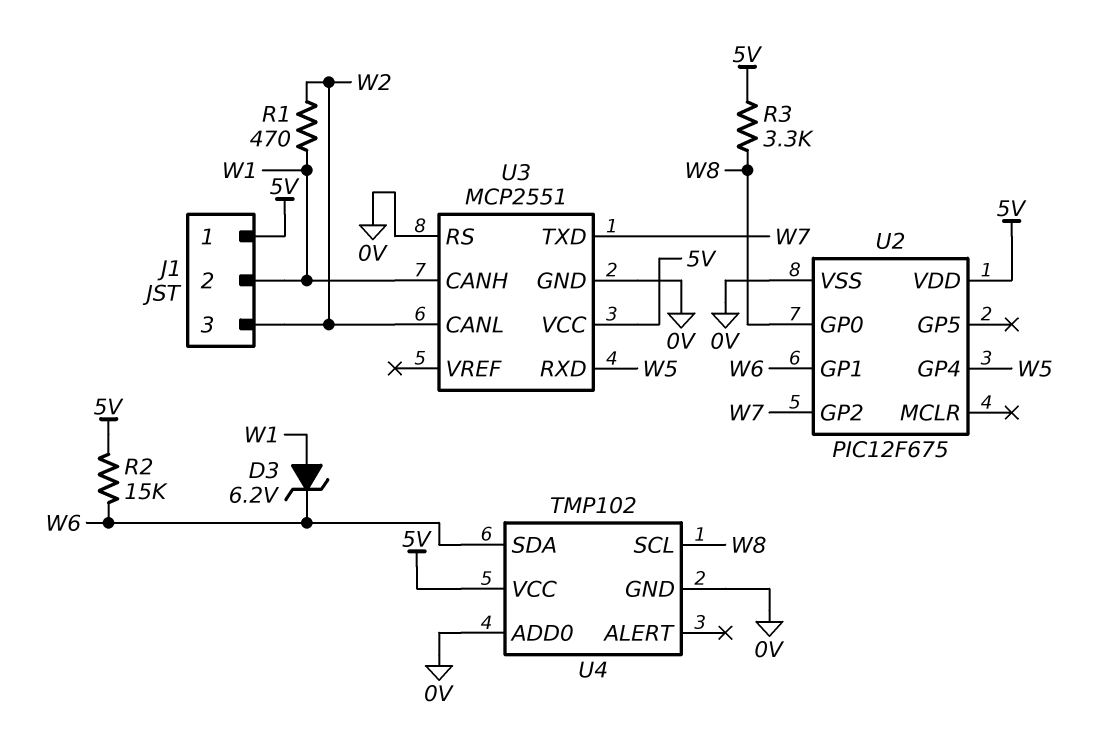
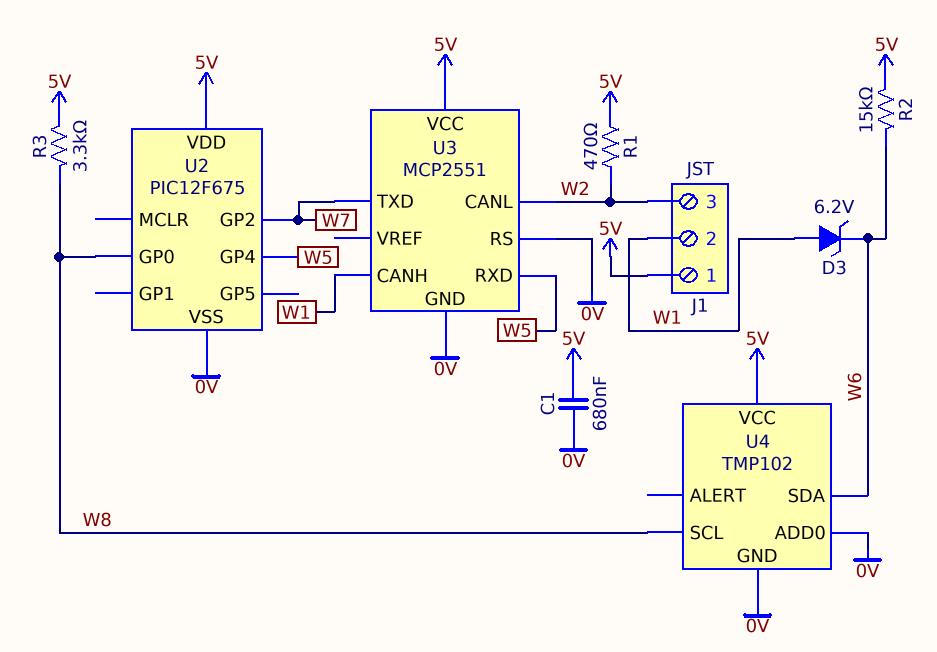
C1: none -> 680nF (0V, 5V)
R1: 470 (W1, W2) -> 470 (5V, W2)
U2 pin GP1: W6 -> none

